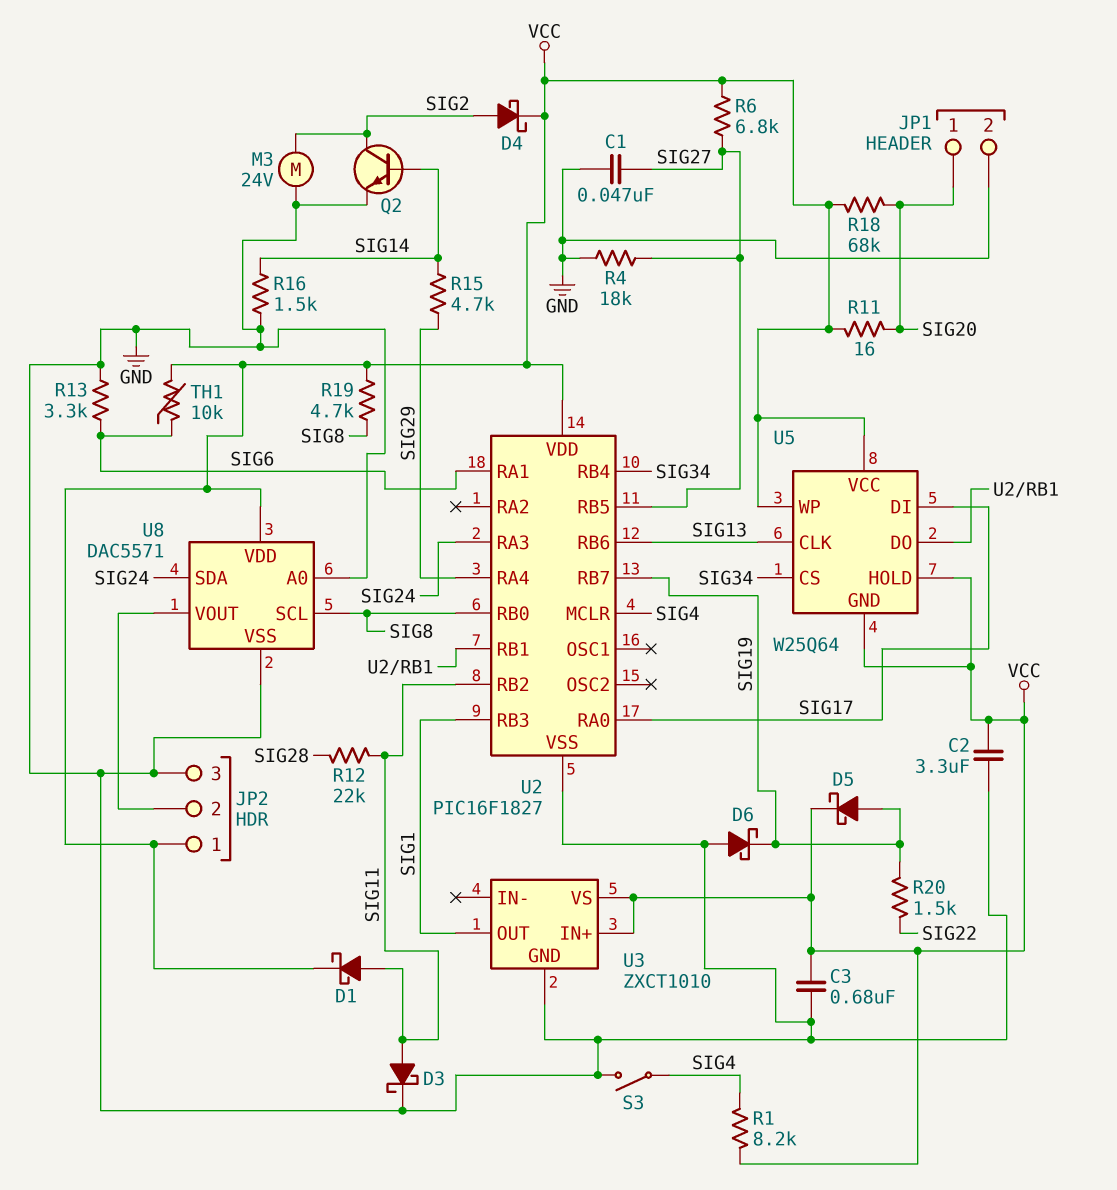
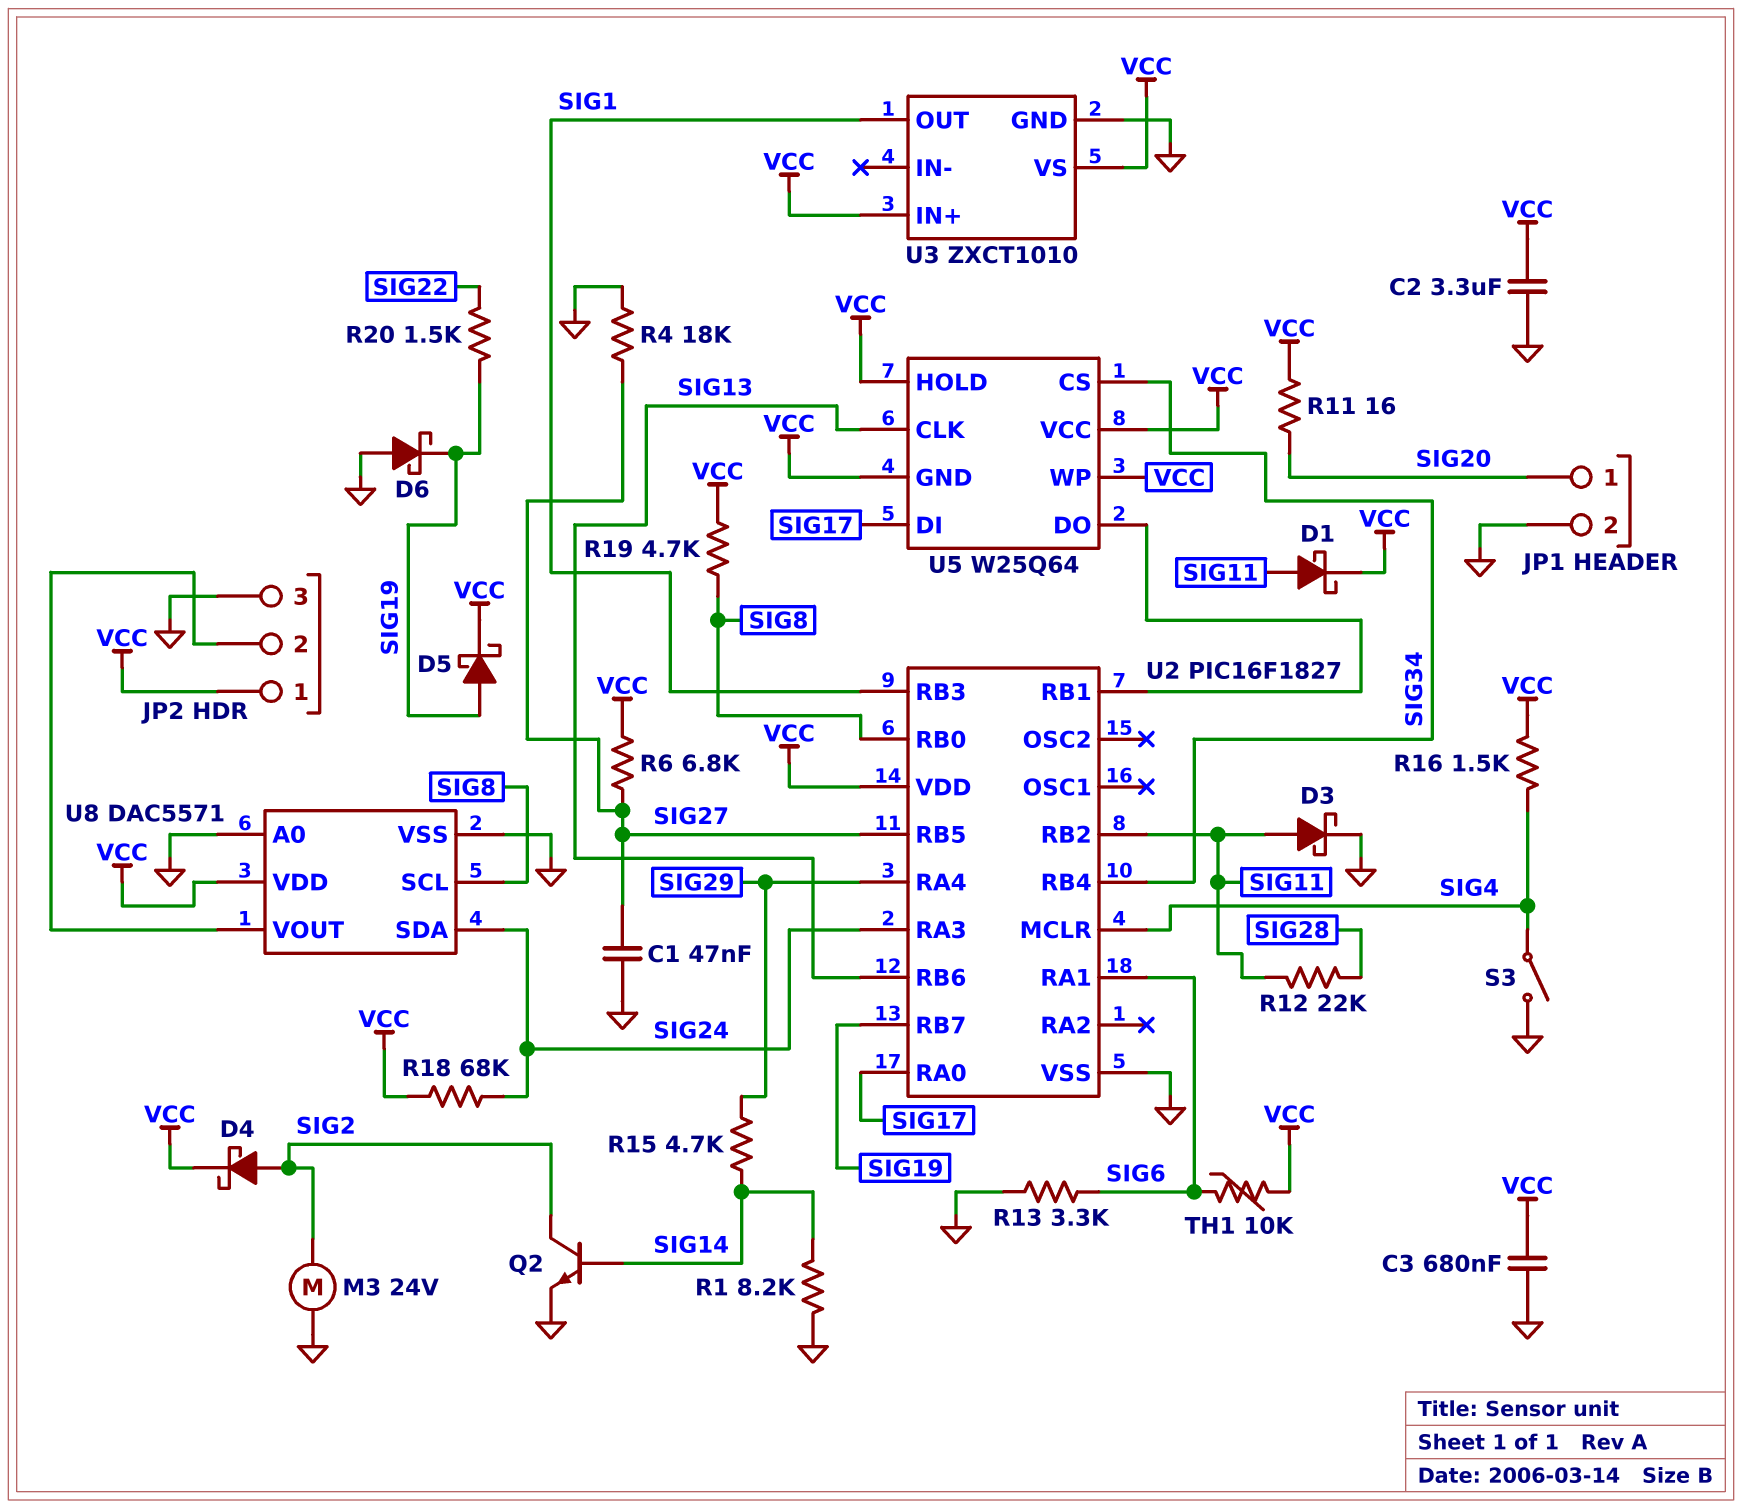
R1: 8.2k (SIG4, VCC) -> 8.2k (GND, SIG14)
R16: 1.5k (GND, SIG14) -> 1.5k (SIG4, VCC)
R18: 68k (SIG20, VCC) -> 68k (SIG24, VCC)

